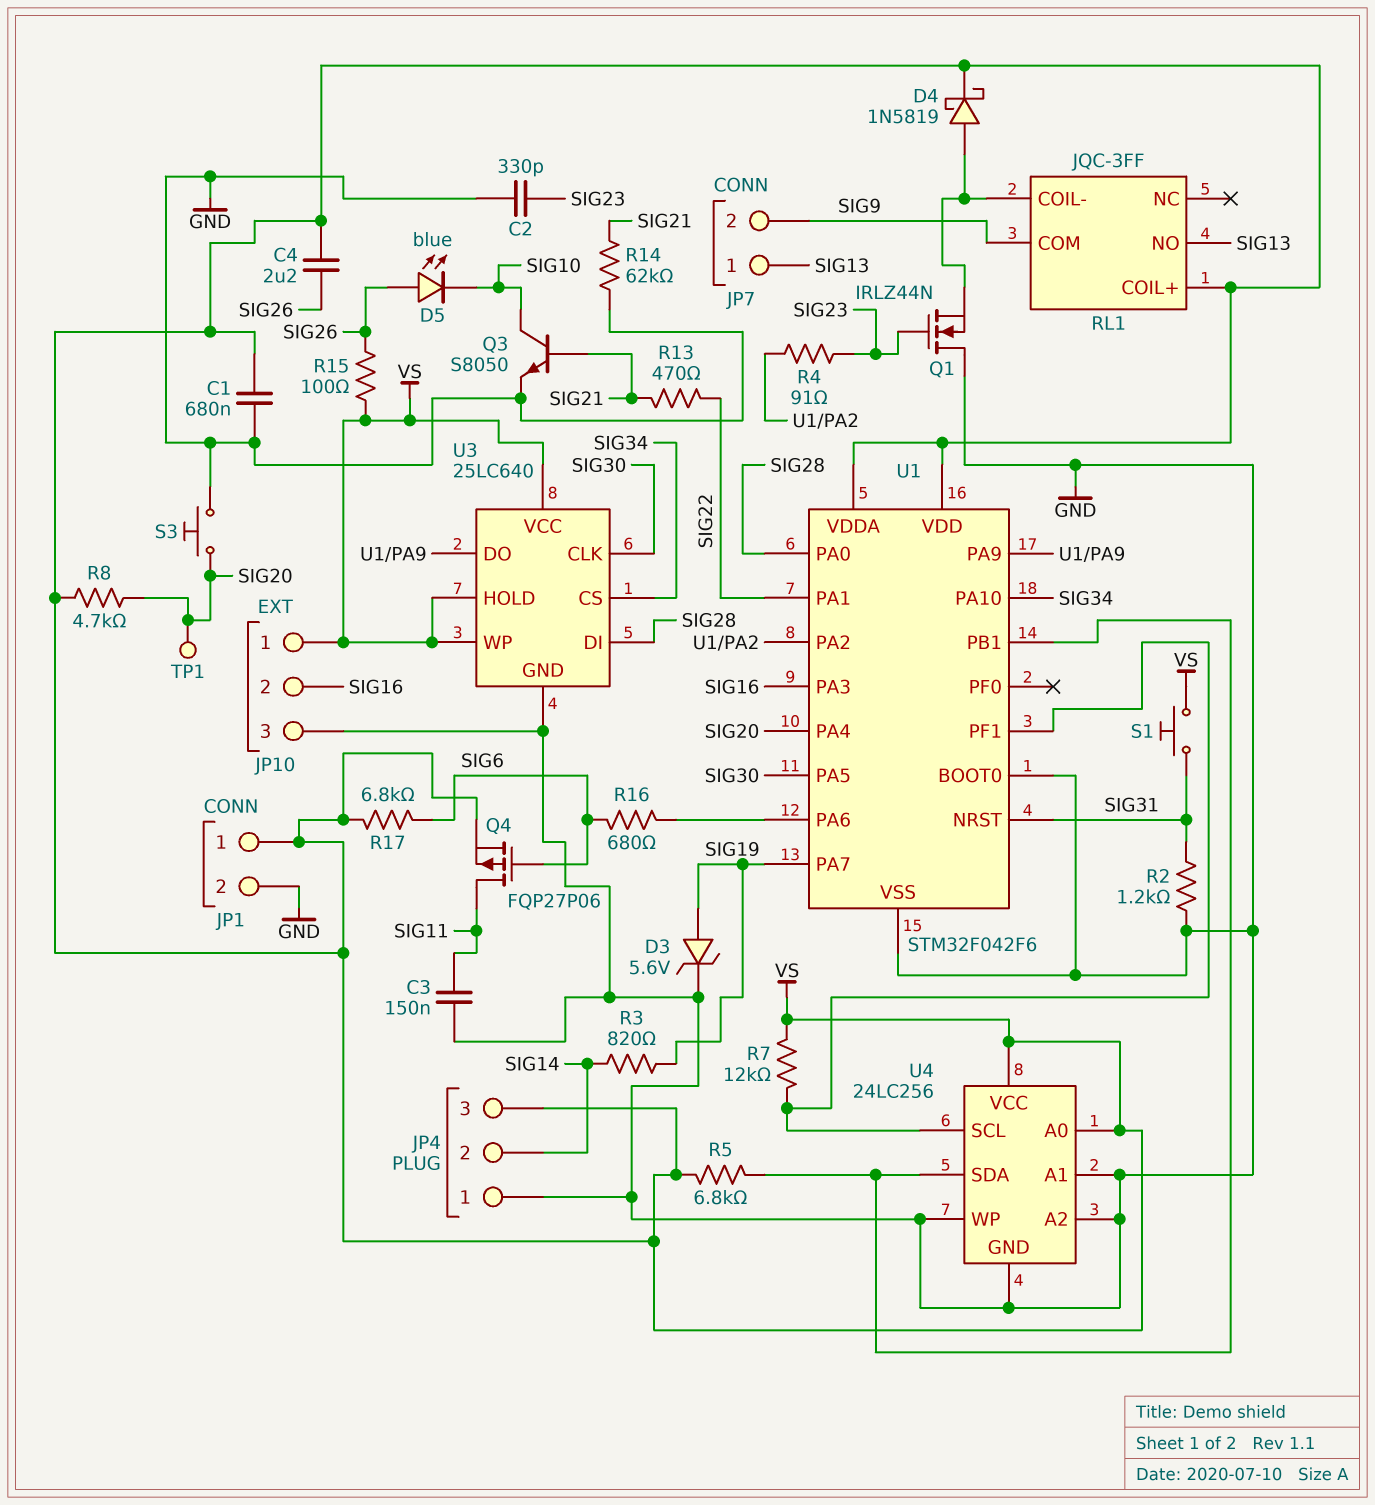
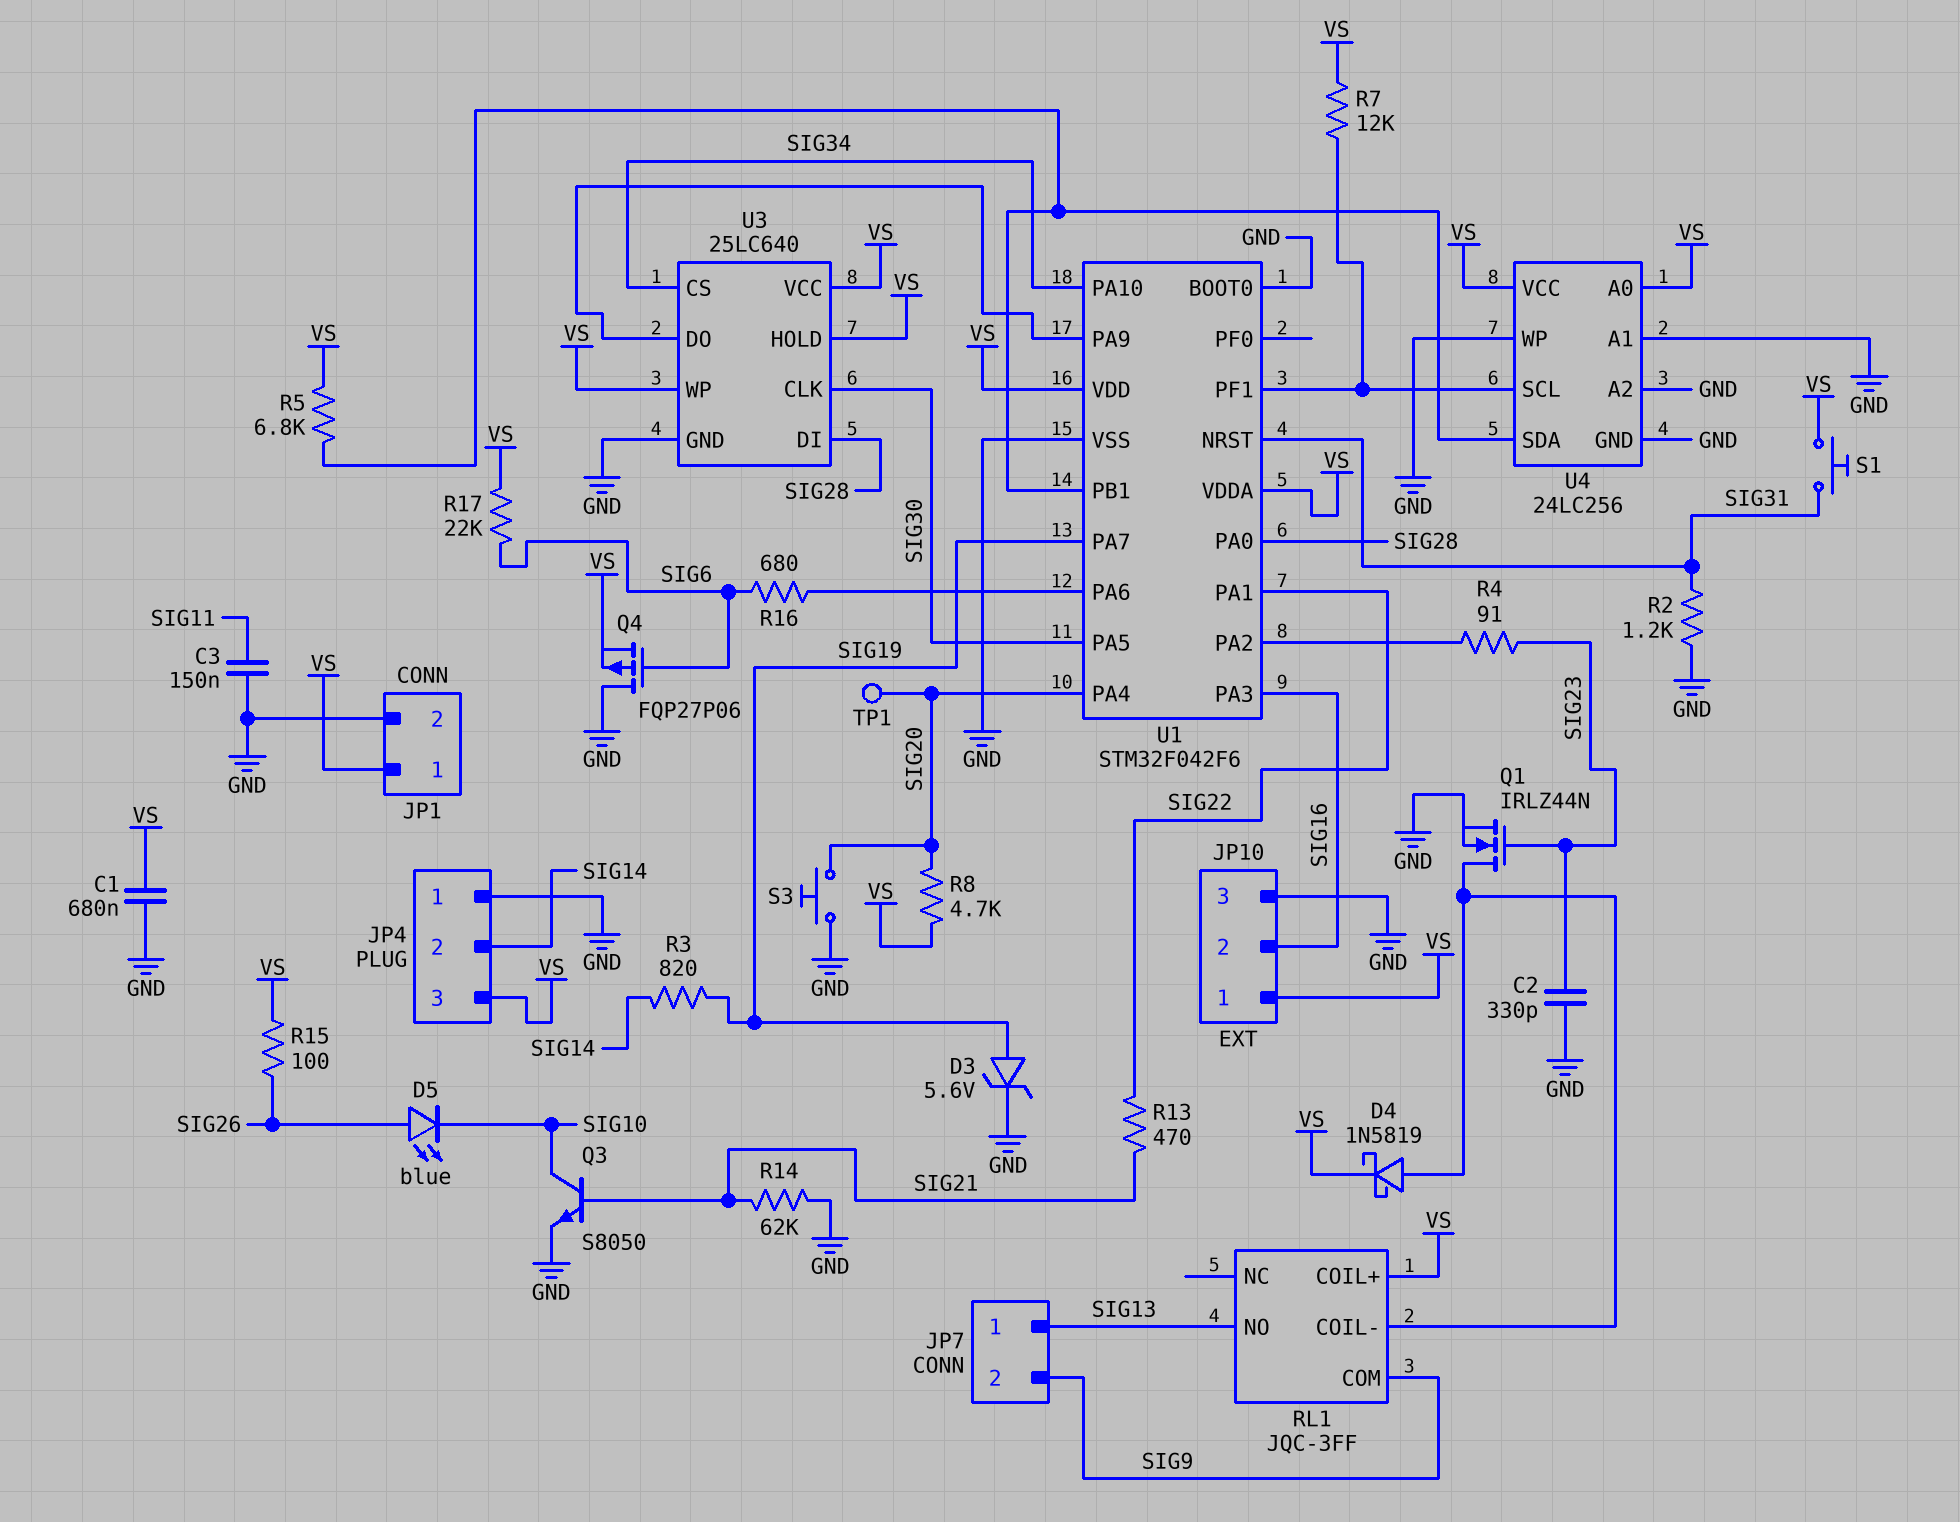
C4: 2.2uF (SIG26, VS) -> none
Q1: NMOS IRLZ44N (G SIG23, D GND, S RL1/COIL-) -> NMOS IRLZ44N (G SIG23, D RL1/COIL-, S GND)
Q4: PMOS FQP27P06 (G SIG6, D SIG11, S VS) -> PMOS FQP27P06 (G SIG6, D GND, S VS)
R17: 6.8k (SIG6, VS) -> 22k (SIG6, VS)

